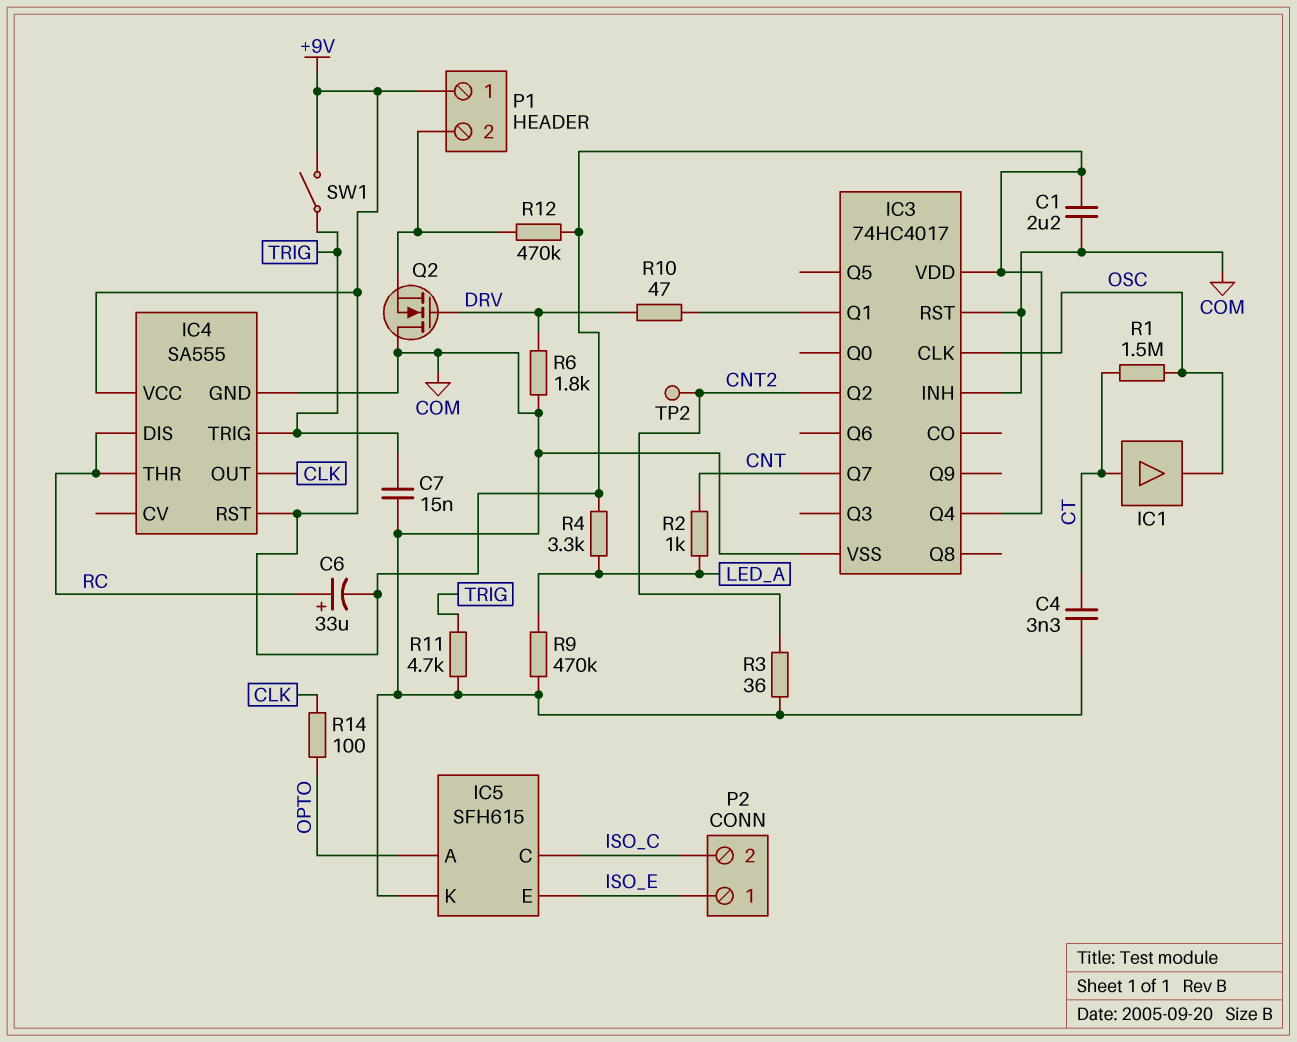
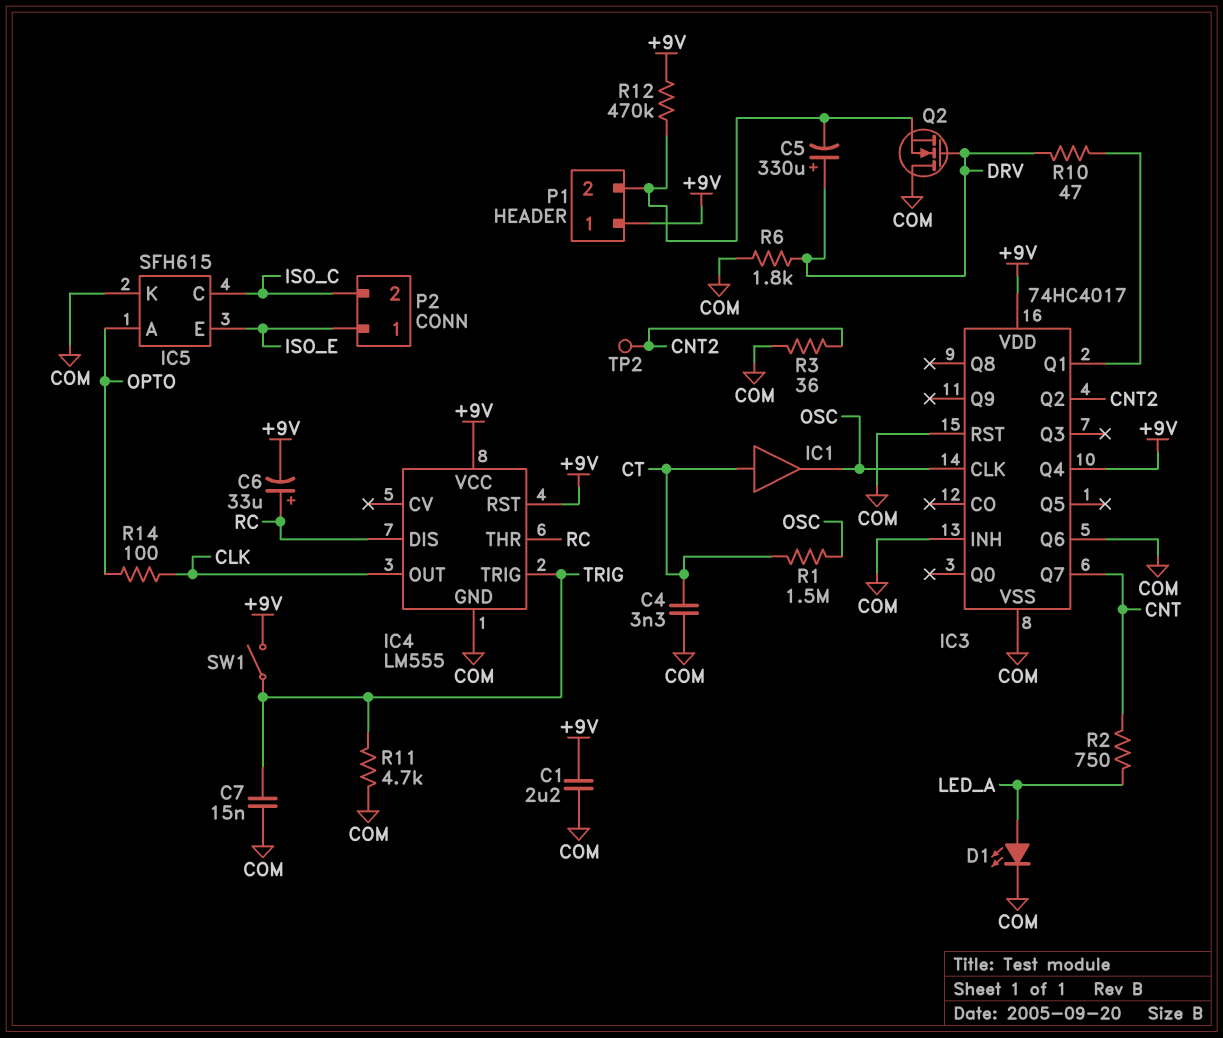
C5: none -> 330uF (plus DRV, minus P1/2)
D1: none -> LED (A LED_A, K COM)
IC3 pin Q6: none -> COM
IC4: SA555 -> LM555
R2: 1k (CNT, LED_A) -> 750 (CNT, LED_A)
R4: 3.3k (+9V, LED_A) -> none
R9: 470k (COM, LED_A) -> none

